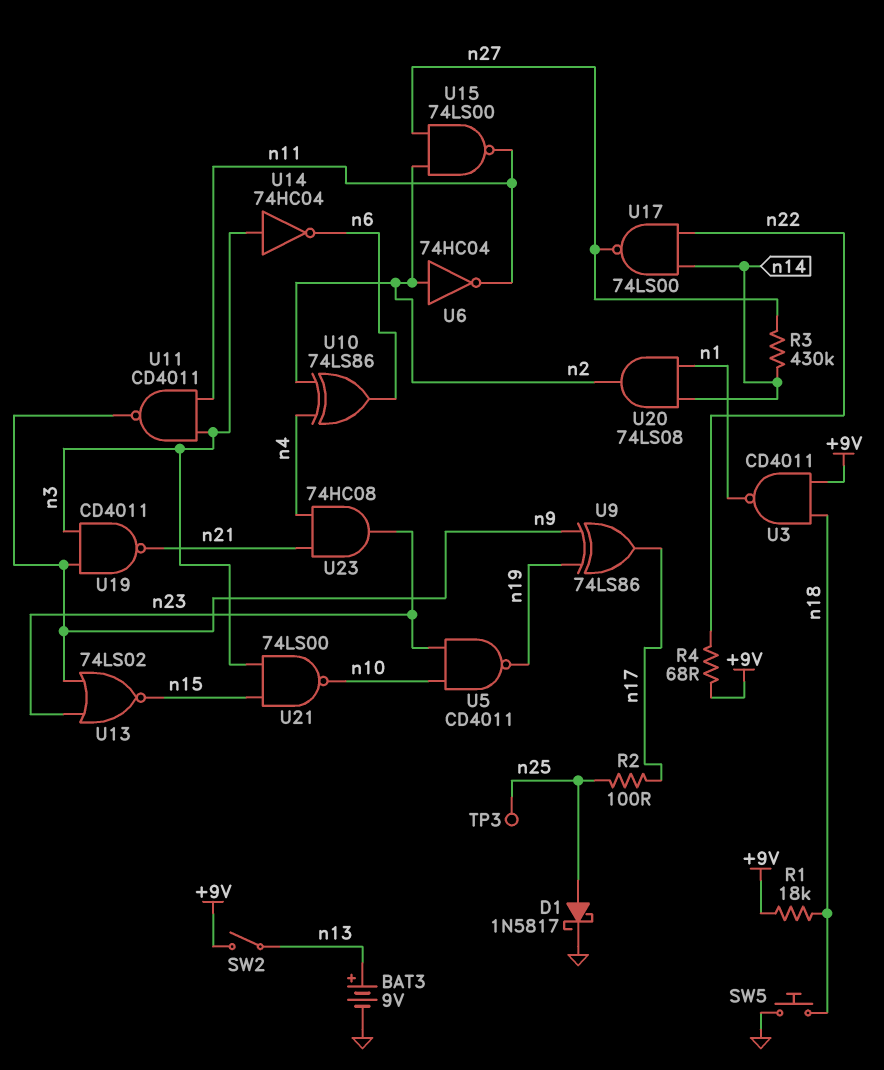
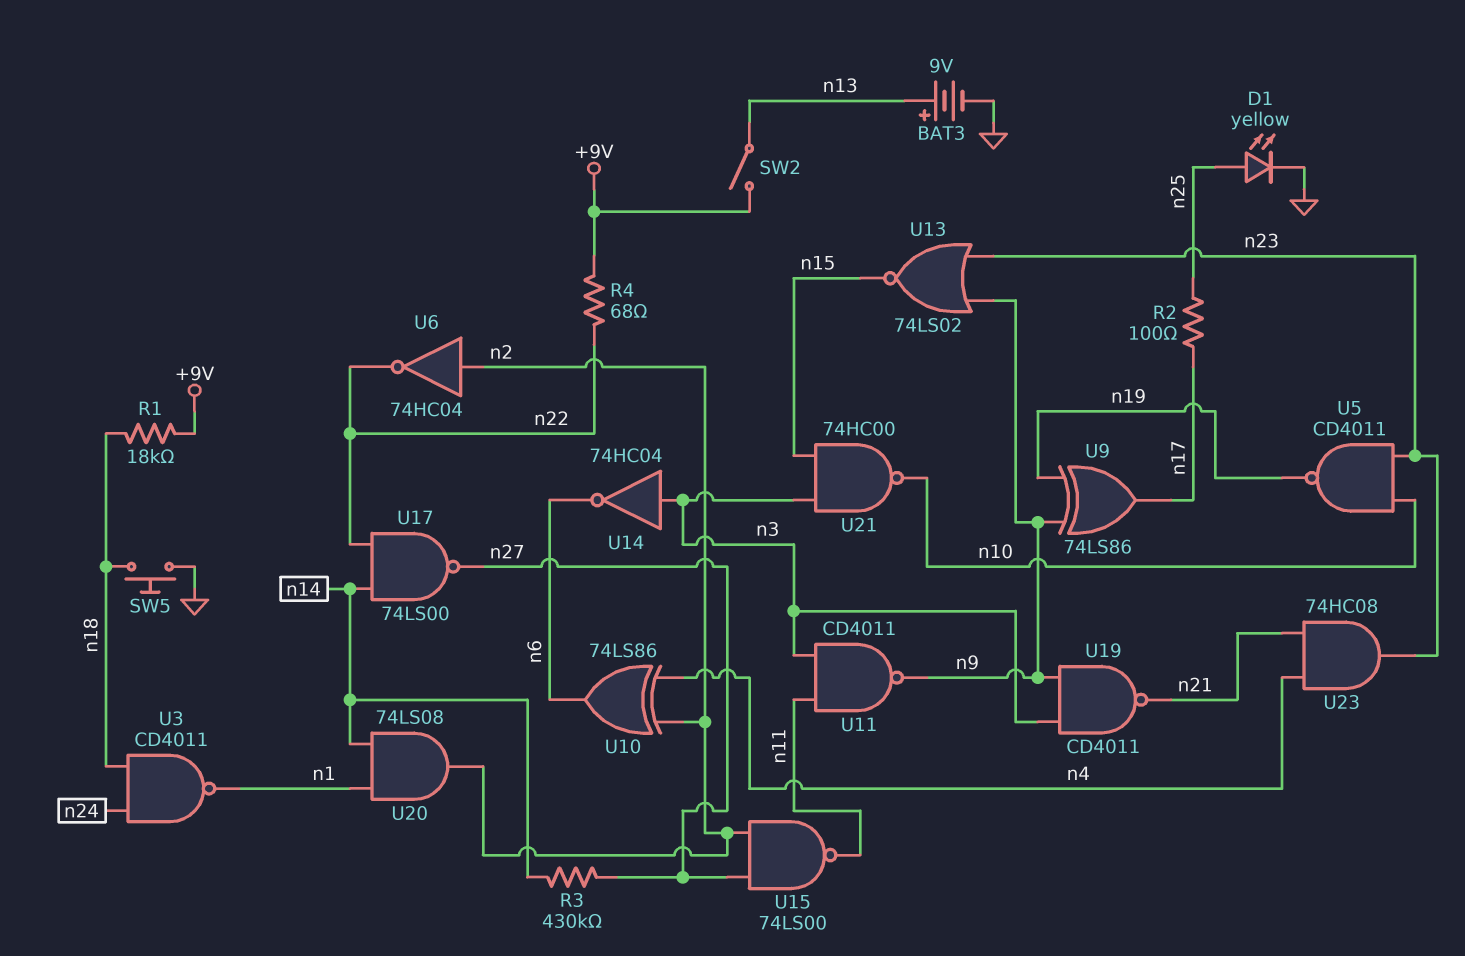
D1: schottky 1N5817 (A n25, K GND) -> LED yellow (A n25, K GND)
TP3: test point (n25) -> none
U3: NAND CD4011 (in +9V, in n18, out n1) -> NAND CD4011 (in n18, in n24, out n1)
U6: NOT 74HC04 (in n2, out n11) -> NOT 74HC04 (in n2, out n22)
U21: NAND 74LS00 (in n3, in n15, out n10) -> NAND 74HC00 (in n3, in n15, out n10)

